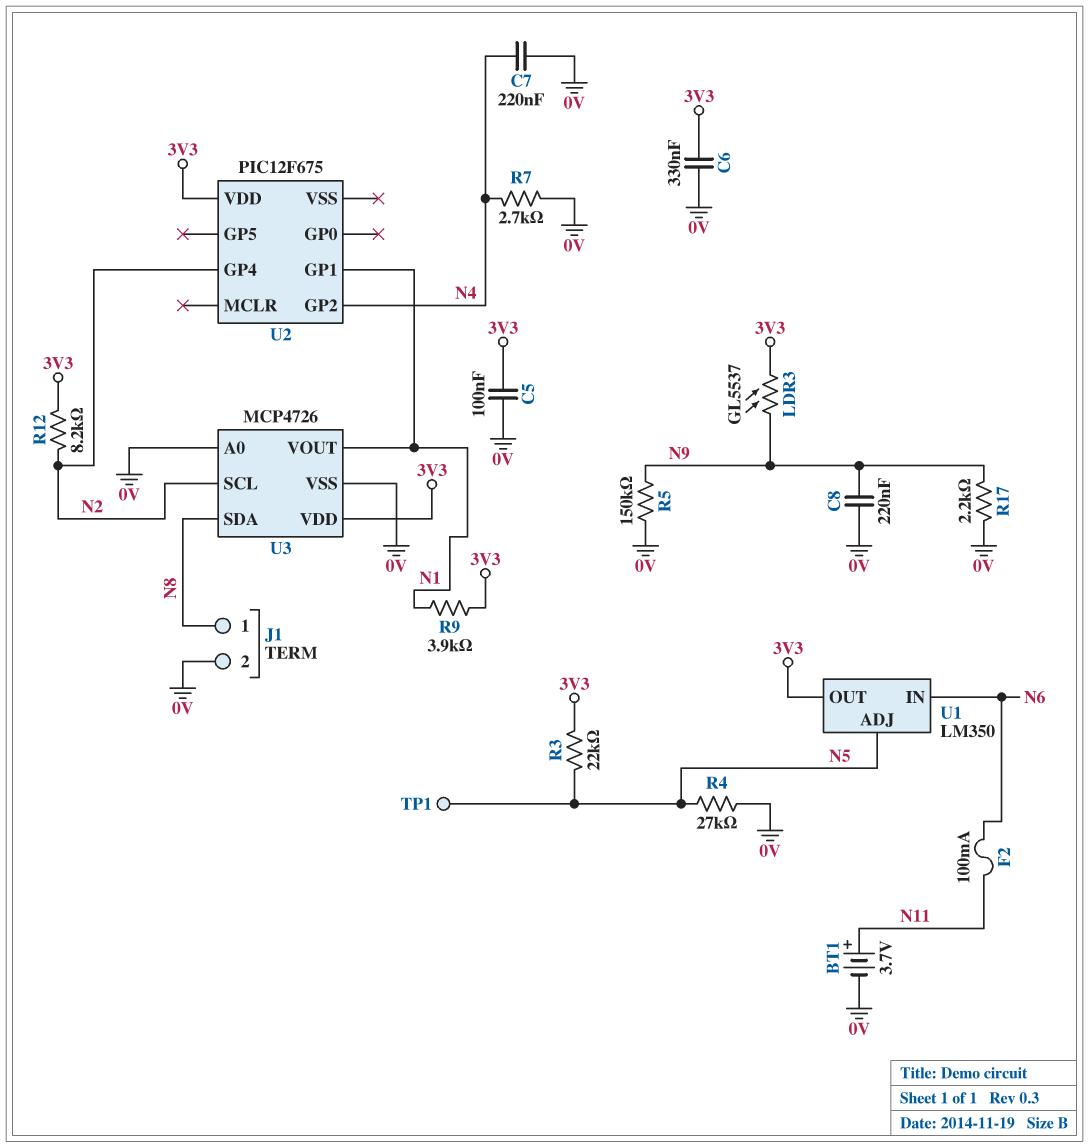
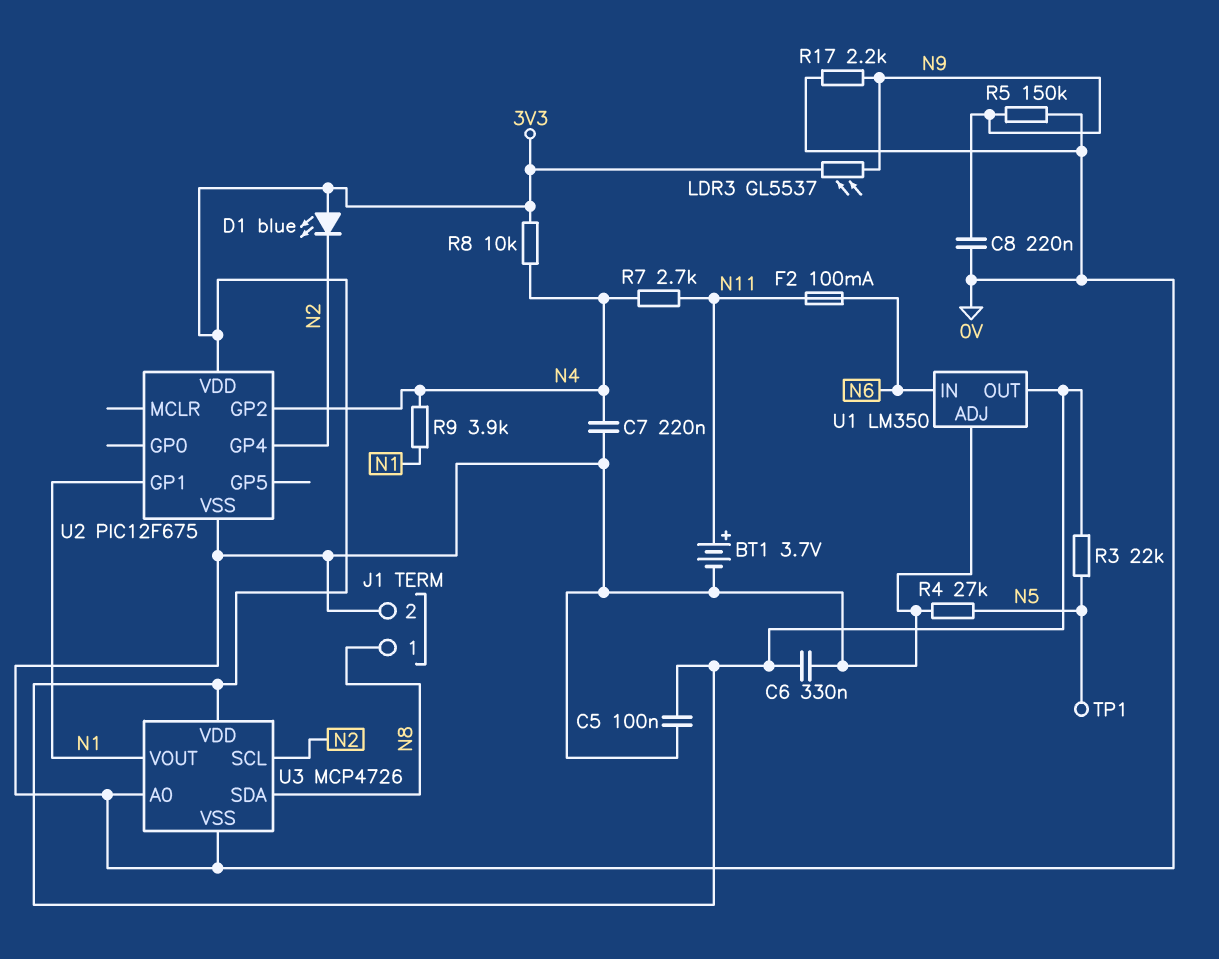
D1: none -> LED blue (A 3V3, K N2)
R7: 2.7k (0V, N4) -> 2.7k (N4, N11)
R8: none -> 10k (3V3, N4)
R9: 3.9k (3V3, N1) -> 3.9k (N1, N4)
R12: 8.2k (3V3, N2) -> none
U1 pin ADJ: N5 -> 0V
U2 pin VSS: none -> 0V

